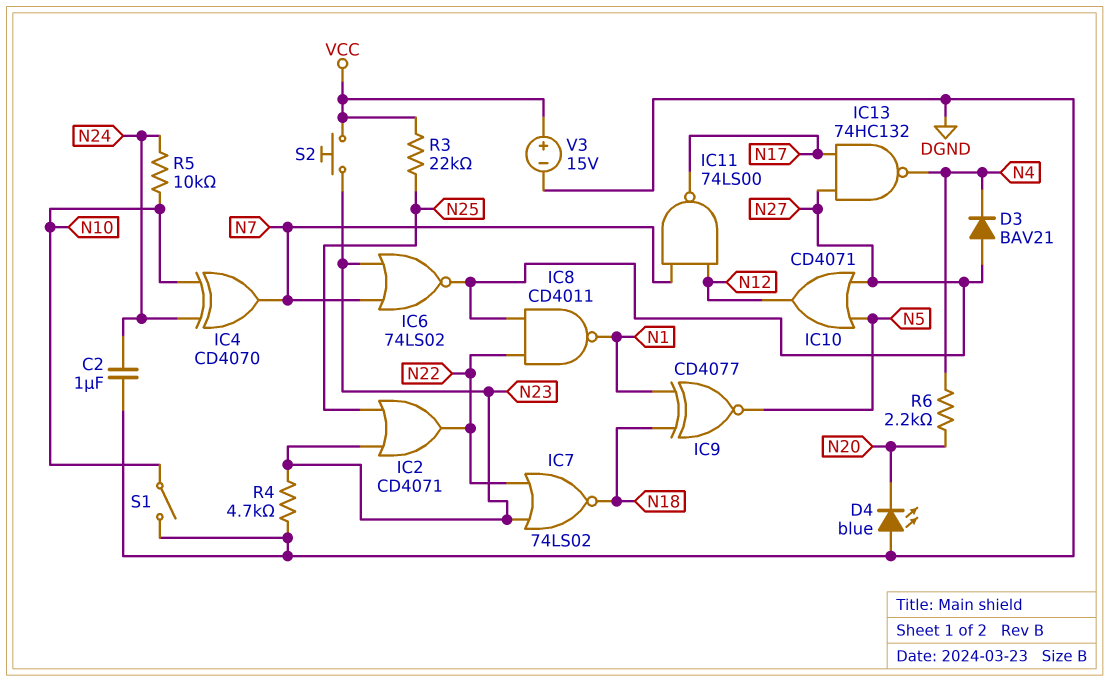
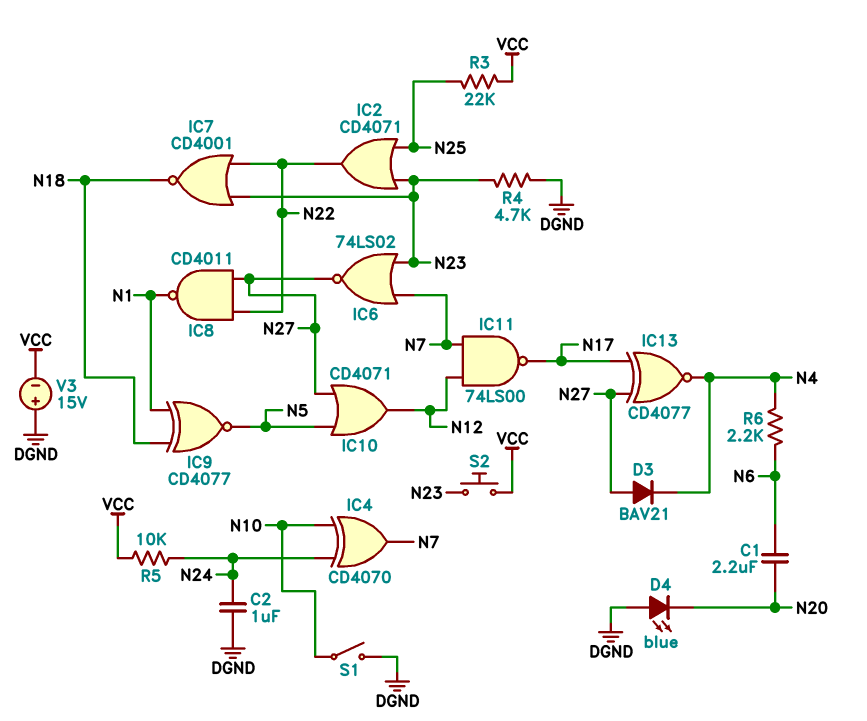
C1: none -> 2.2uF (N6, N20)
IC7: NOR 74LS02 (in N22, in N23, out N18) -> NOR CD4001 (in N22, in N23, out N18)
IC13: NAND 74HC132 (in N17, in N27, out N4) -> XNOR CD4077 (in N17, in N27, out N4)
R5: 10k (N10, N24) -> 10k (N24, VCC)
R6: 2.2k (N4, N20) -> 2.2k (N4, N6)
V3: 15V (plus VCC, minus DGND) -> 15V (plus DGND, minus VCC)

